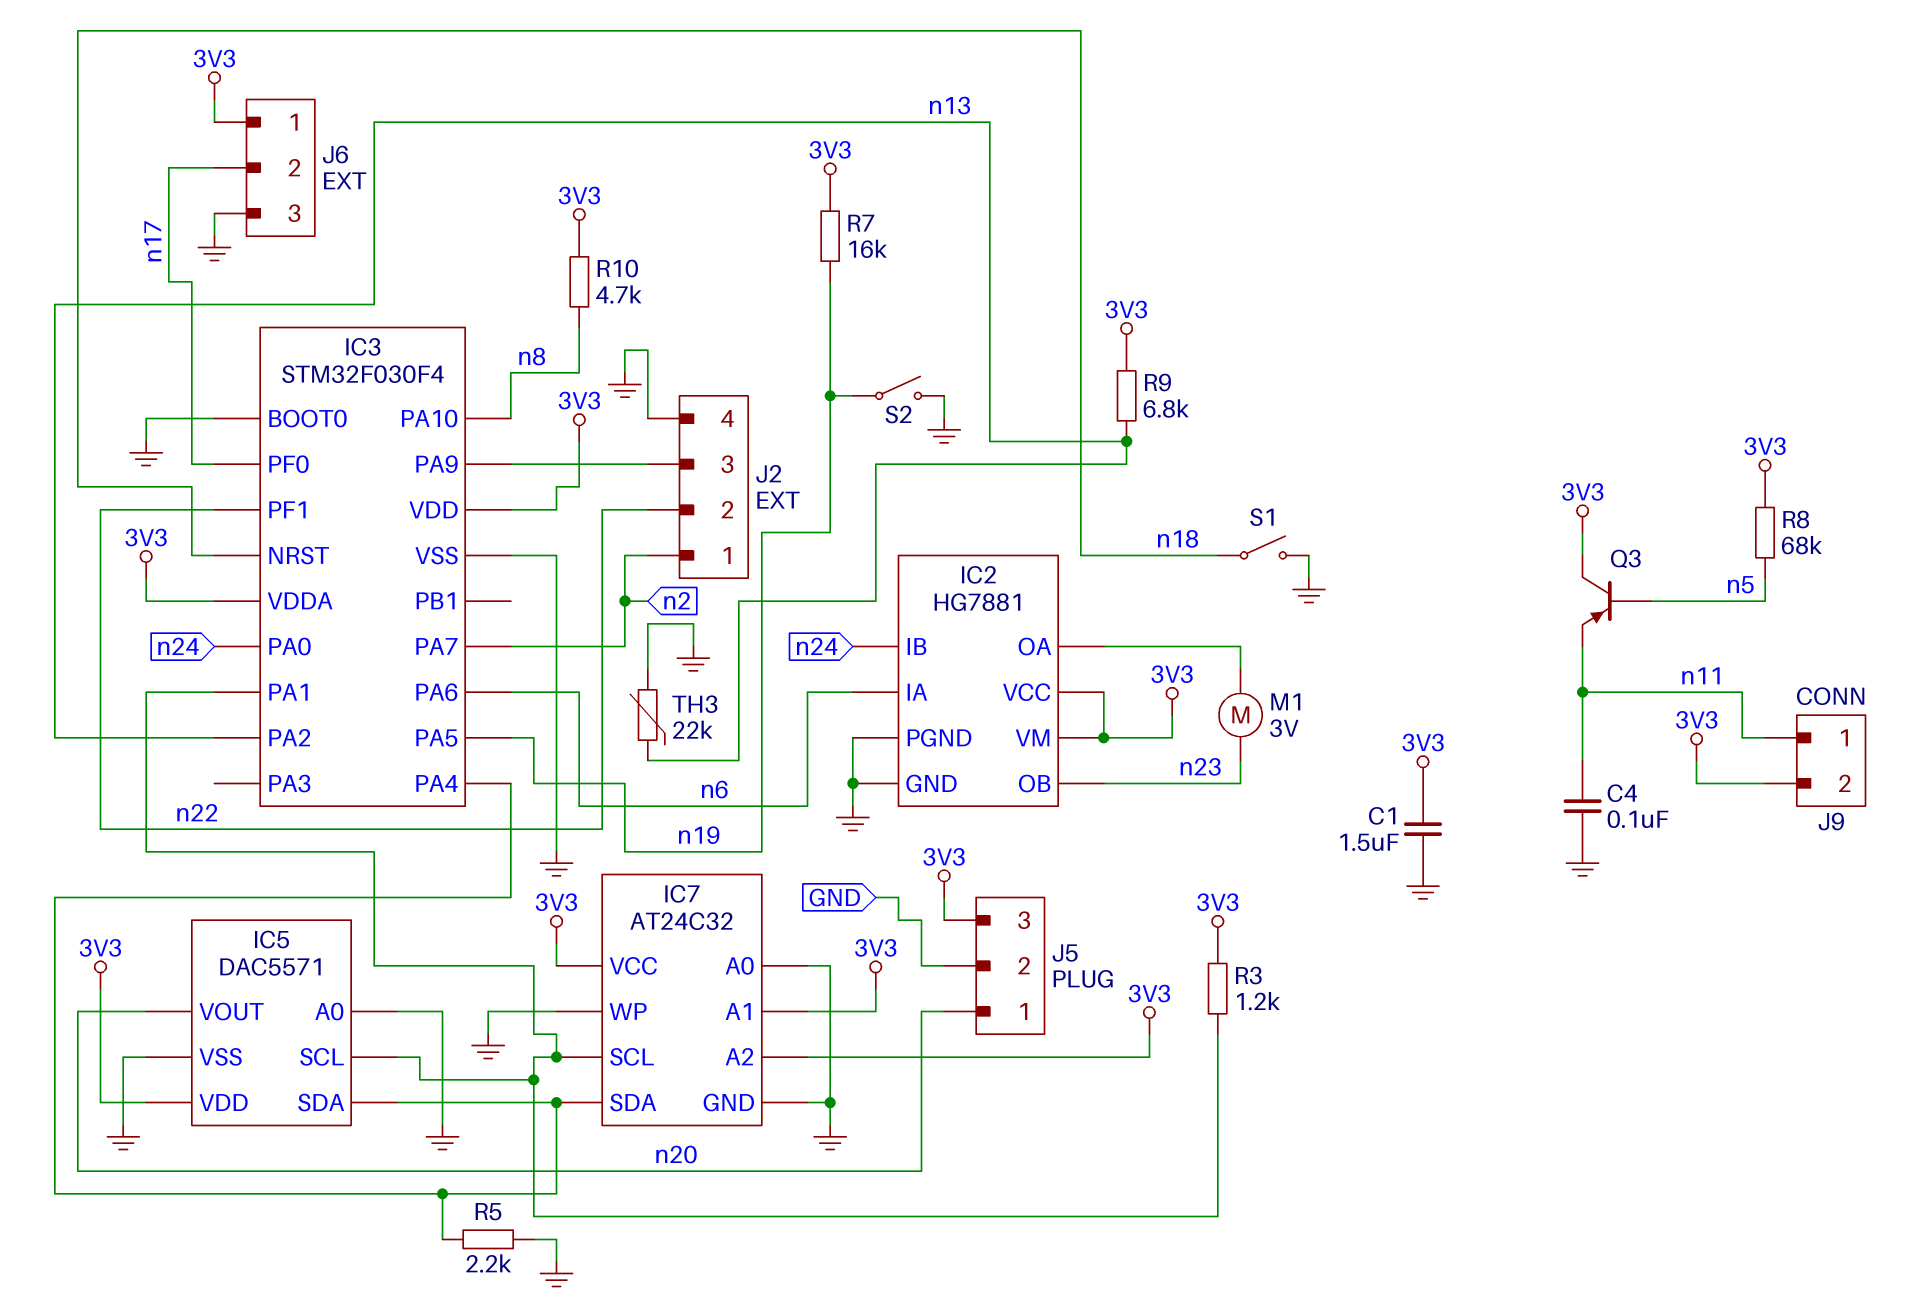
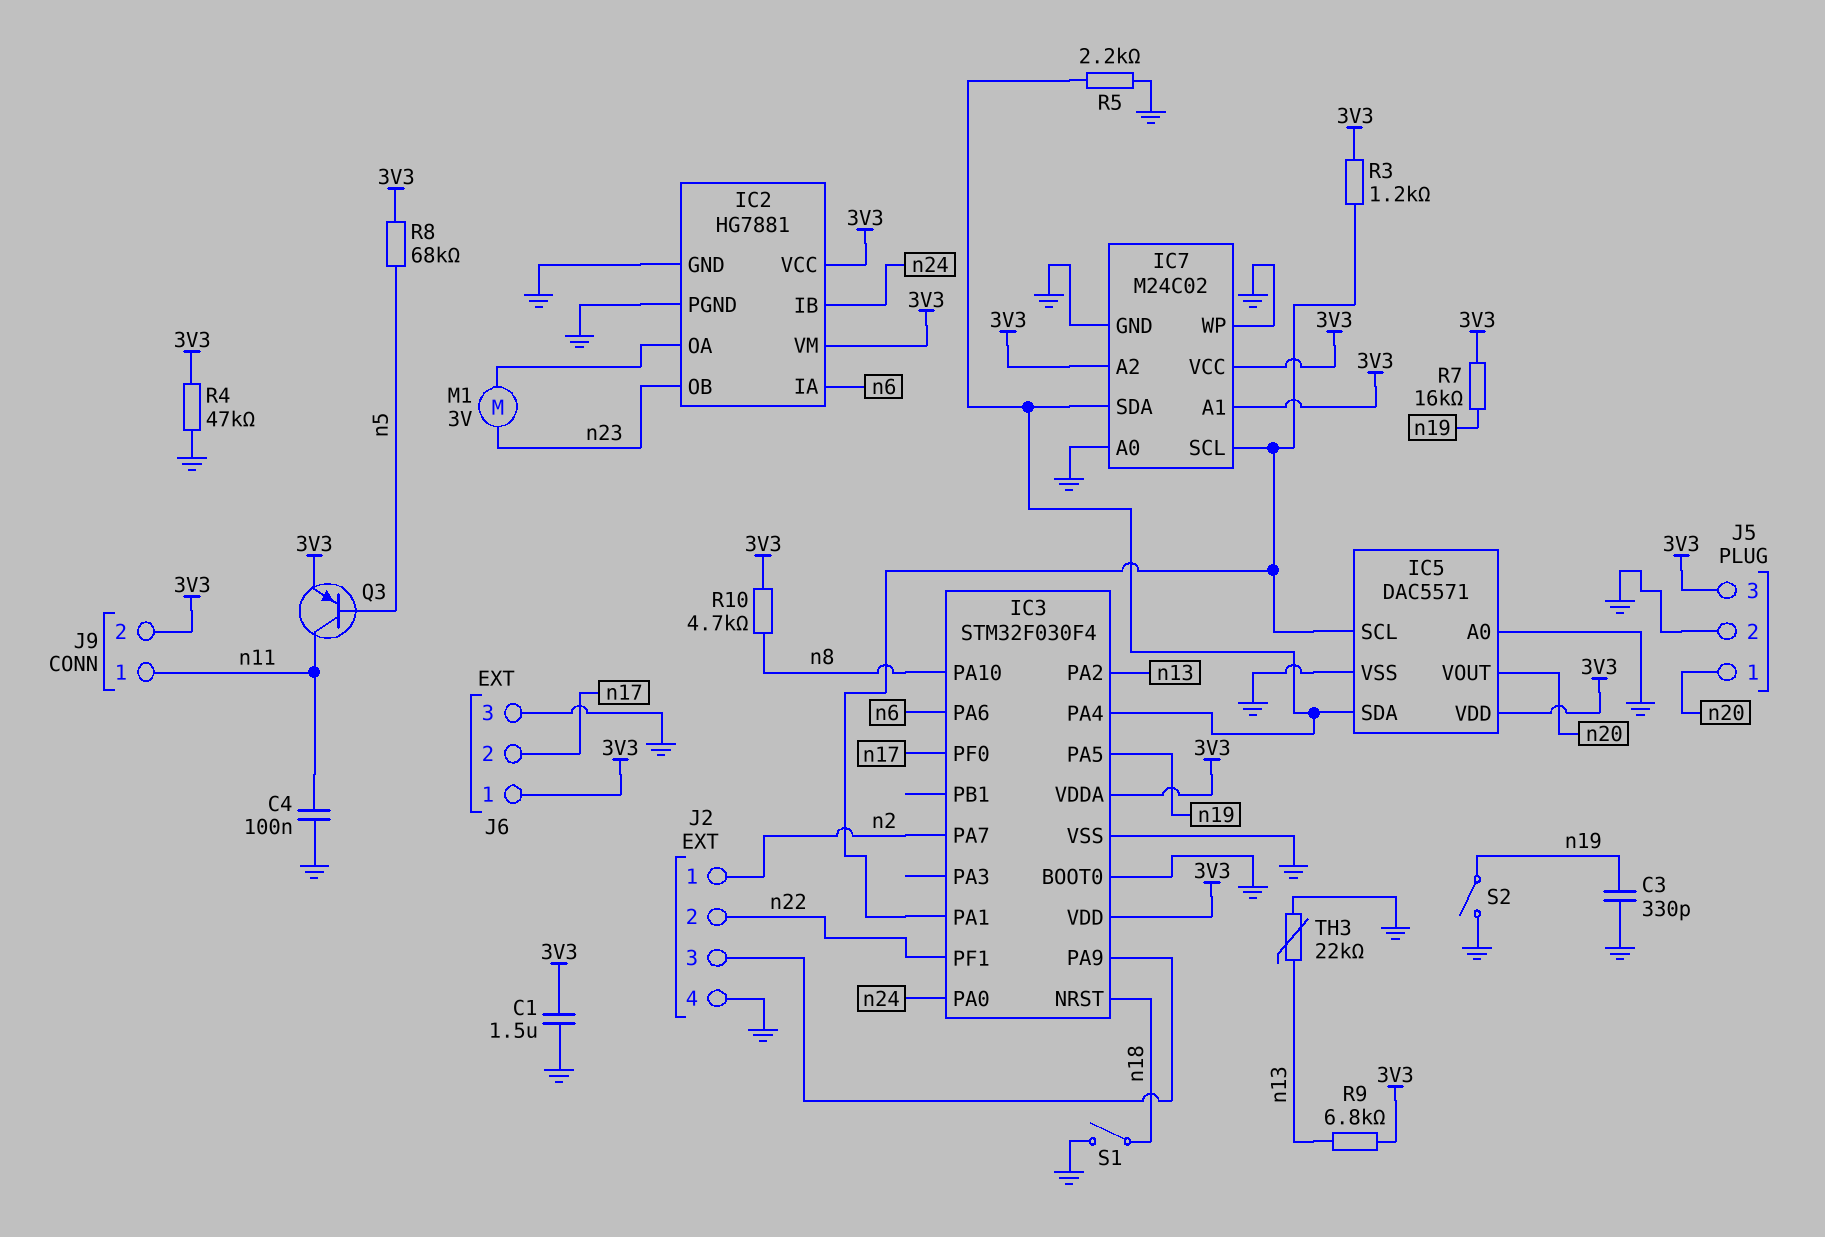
C3: none -> 330pF (GND, n19)
IC7: AT24C32 -> M24C02
Q3: PNP (B n5, C 3V3, E n11) -> PNP (B n5, C n11, E 3V3)
R4: none -> 47k (3V3, GND)

